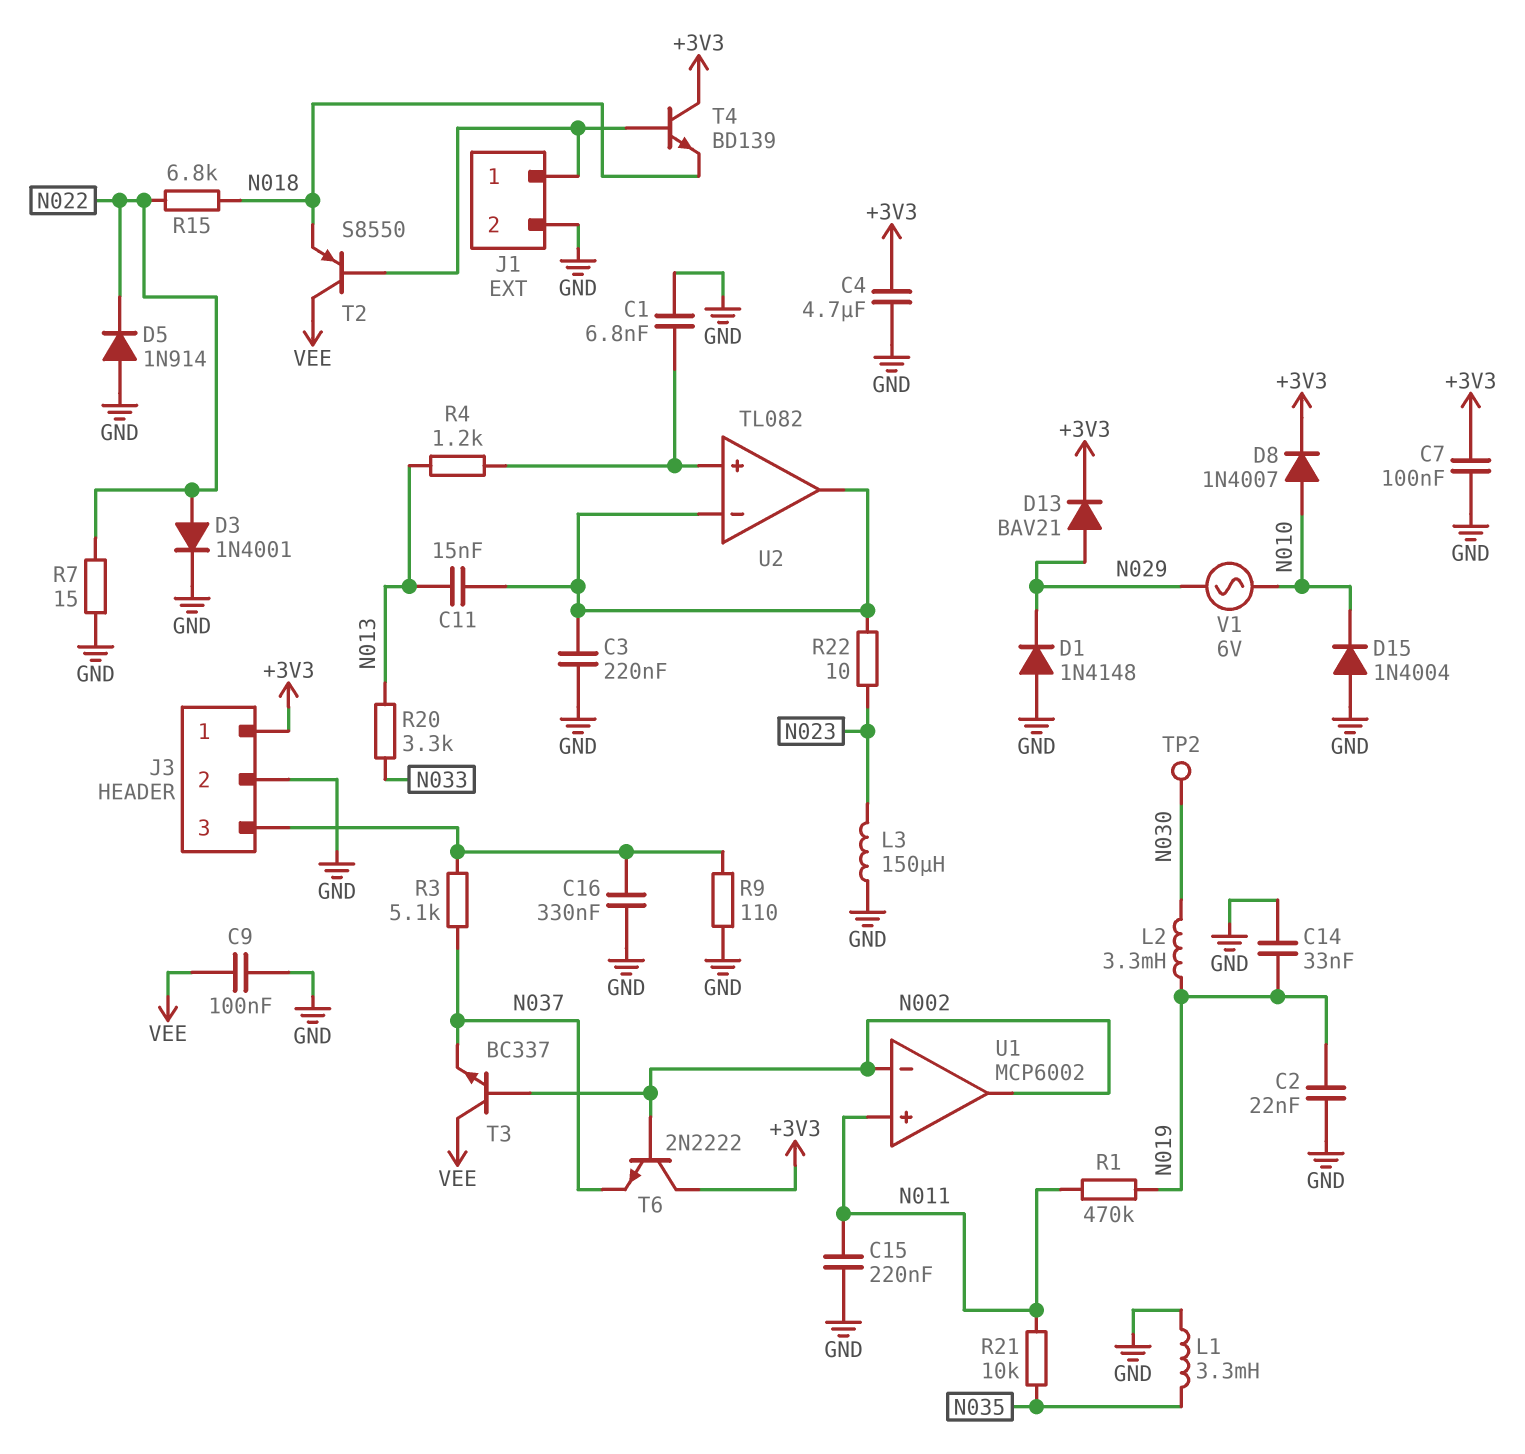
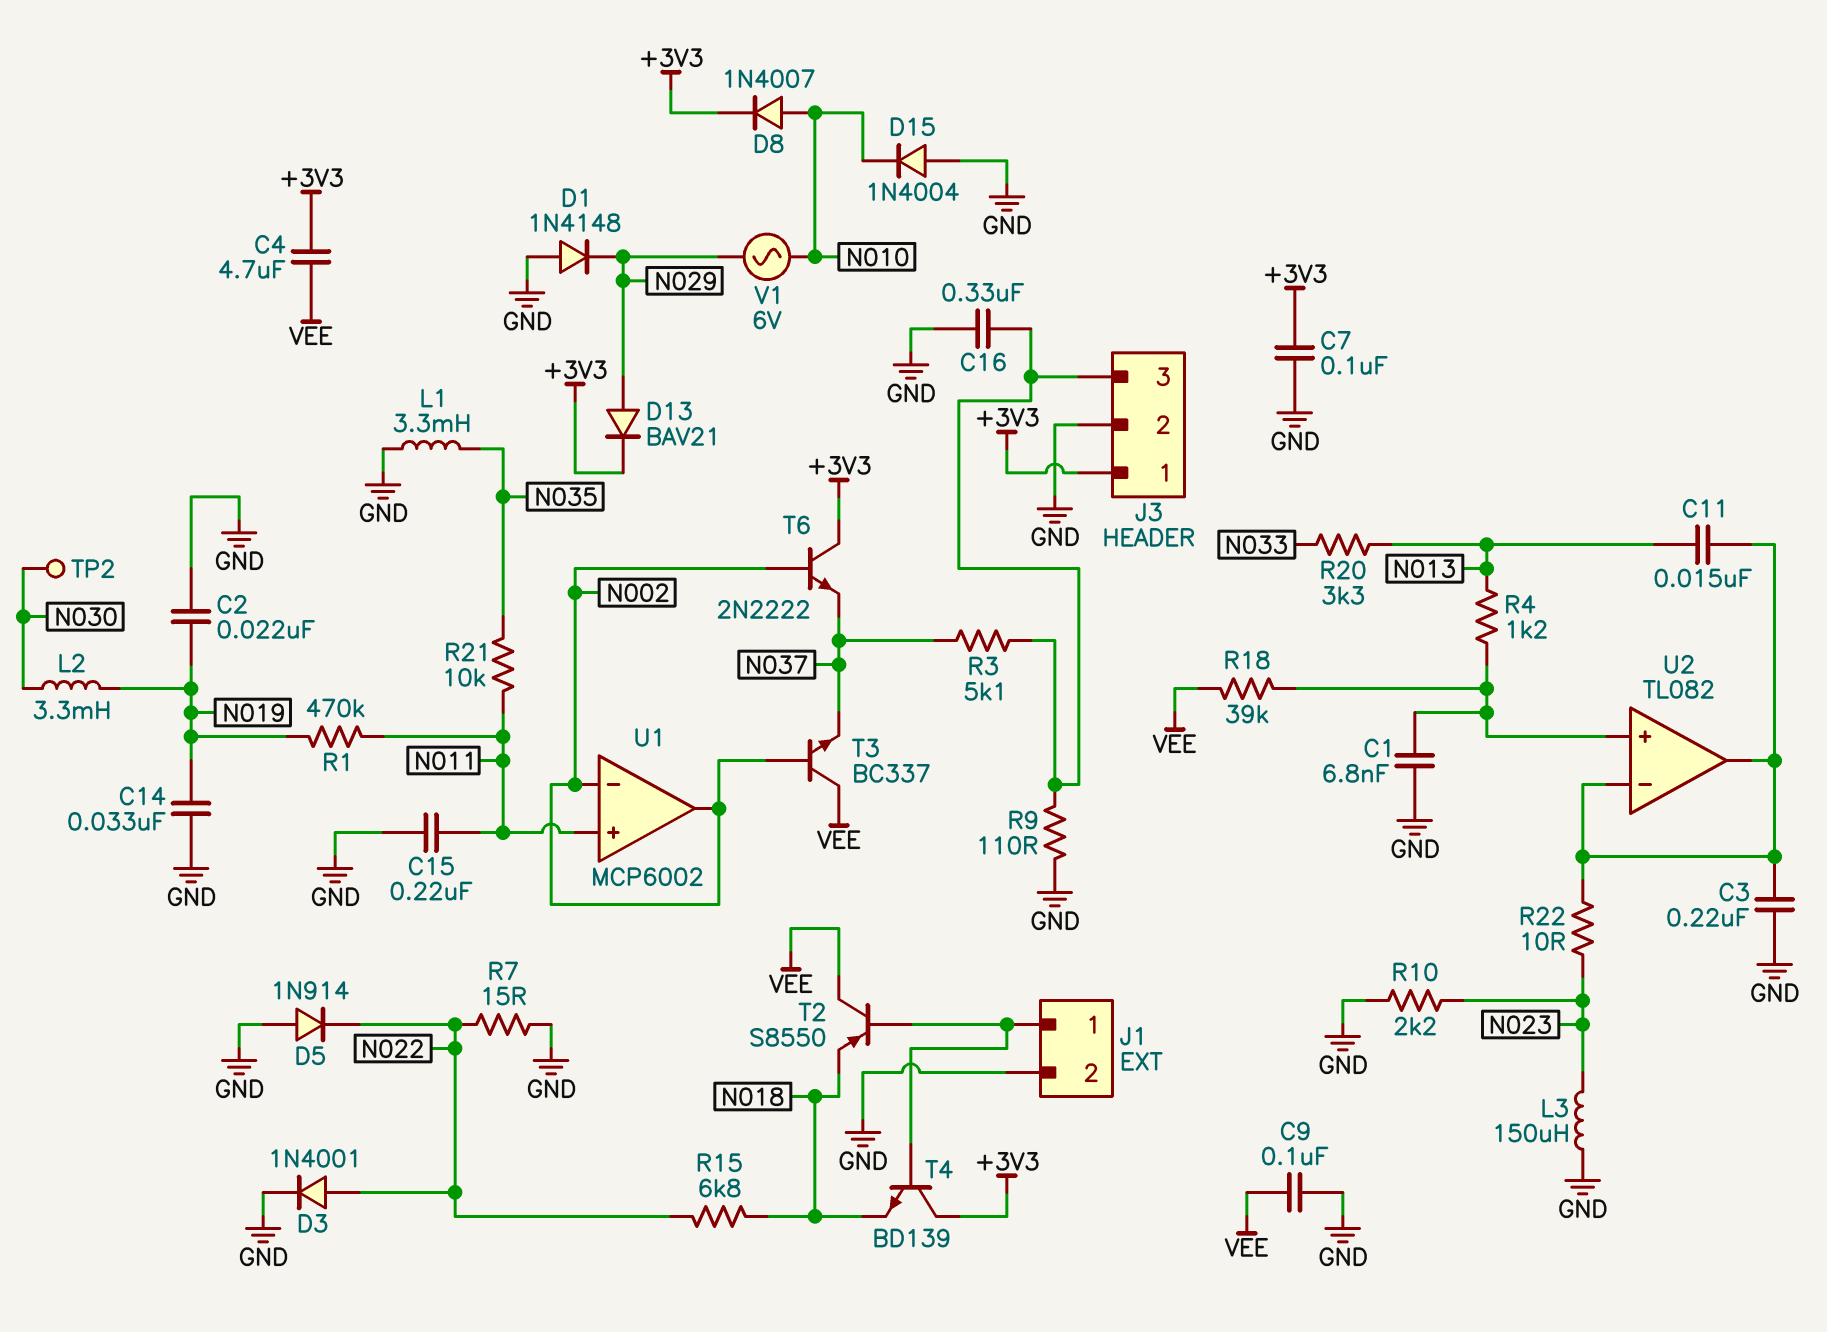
C4: 4.7uF (+3V3, GND) -> 4.7uF (+3V3, VEE)
R10: none -> 2.2k (GND, N023)
R18: none -> 39k (U2/in+, VEE)

